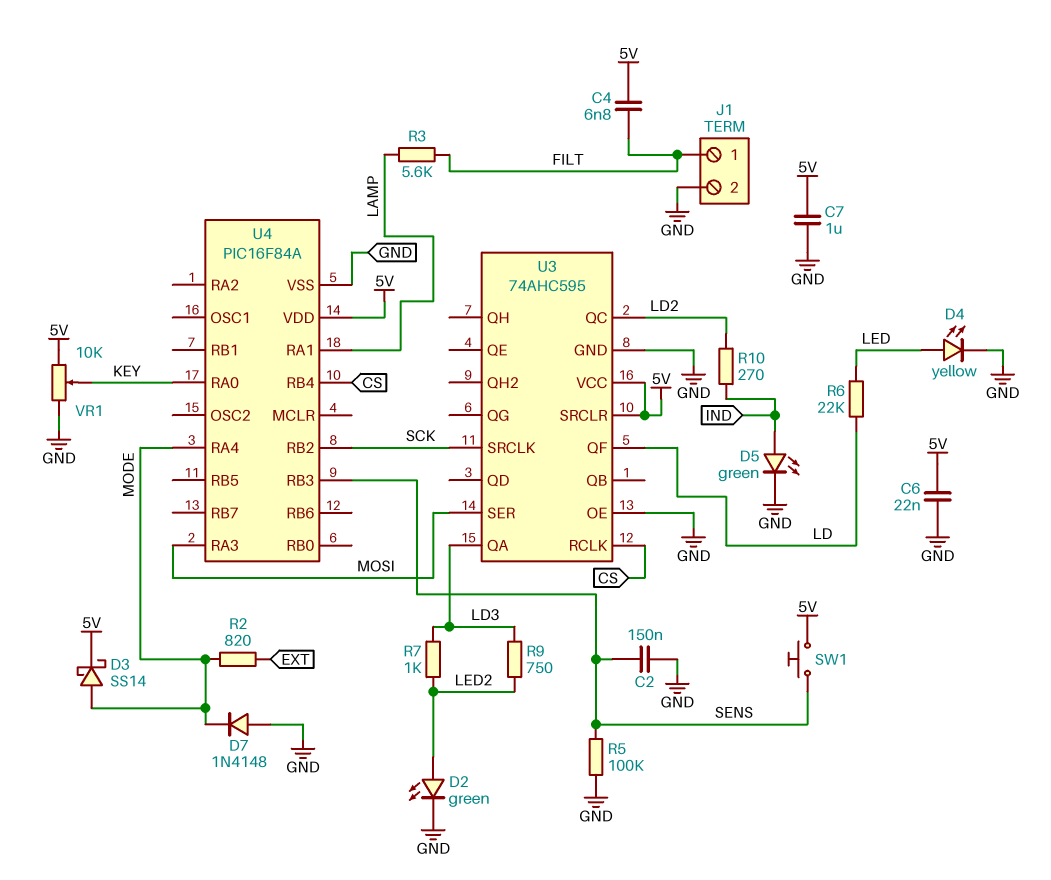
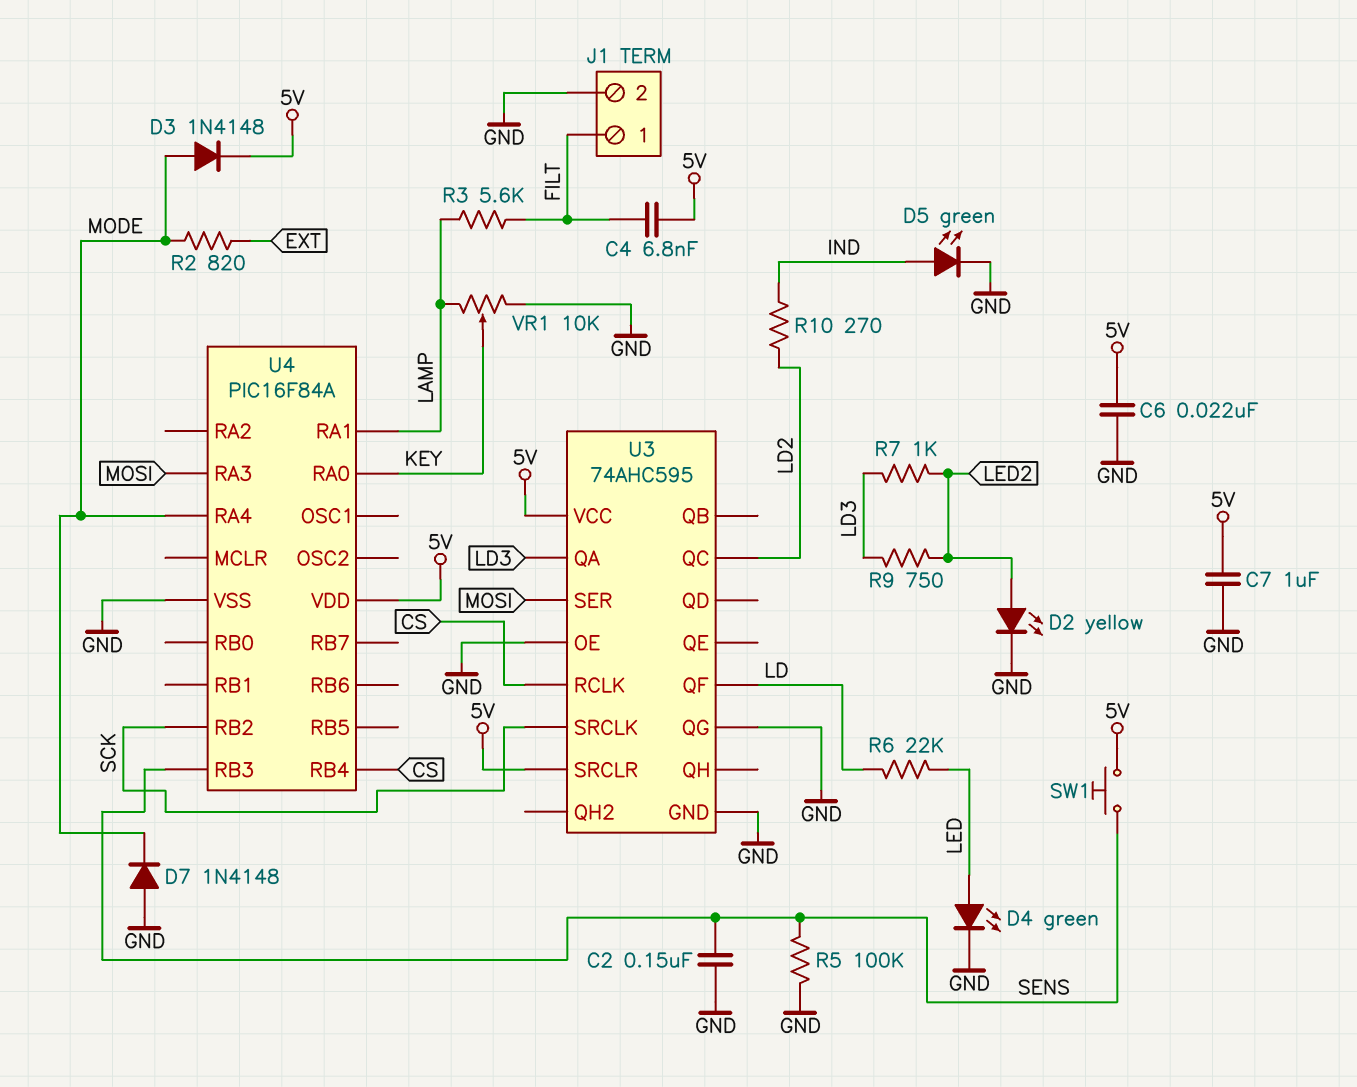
D2: LED green (A LED2, K GND) -> LED yellow (A LED2, K GND)
D3: schottky SS14 (A MODE, K 5V) -> diode 1N4148 (A MODE, K 5V)
D4: LED yellow (A LED, K GND) -> LED green (A LED, K GND)
U3 pin QG: none -> GND
VR1: 10k (5V, GND, wiper KEY) -> 10k (GND, LAMP, wiper KEY)

